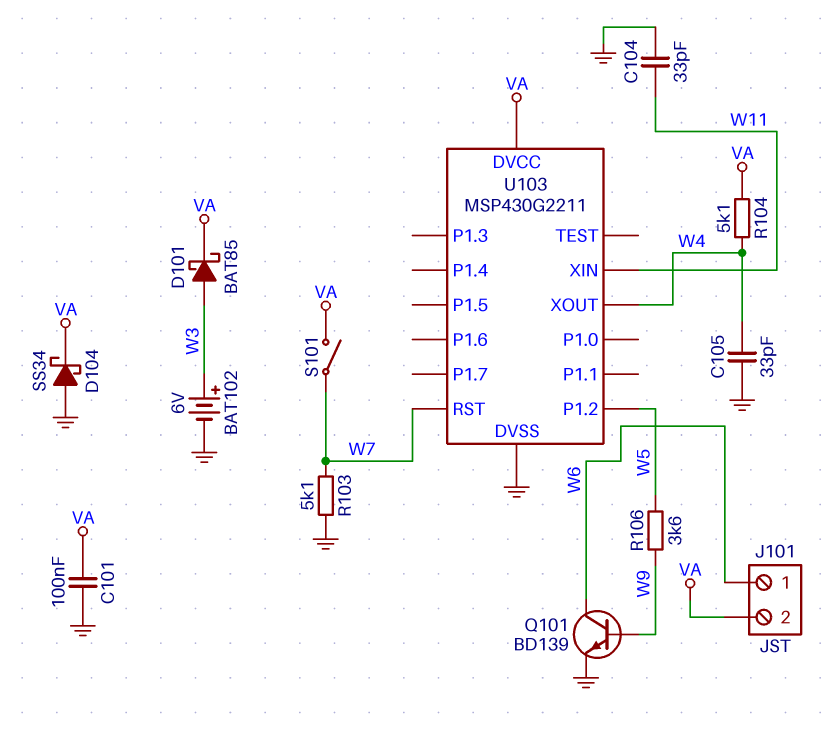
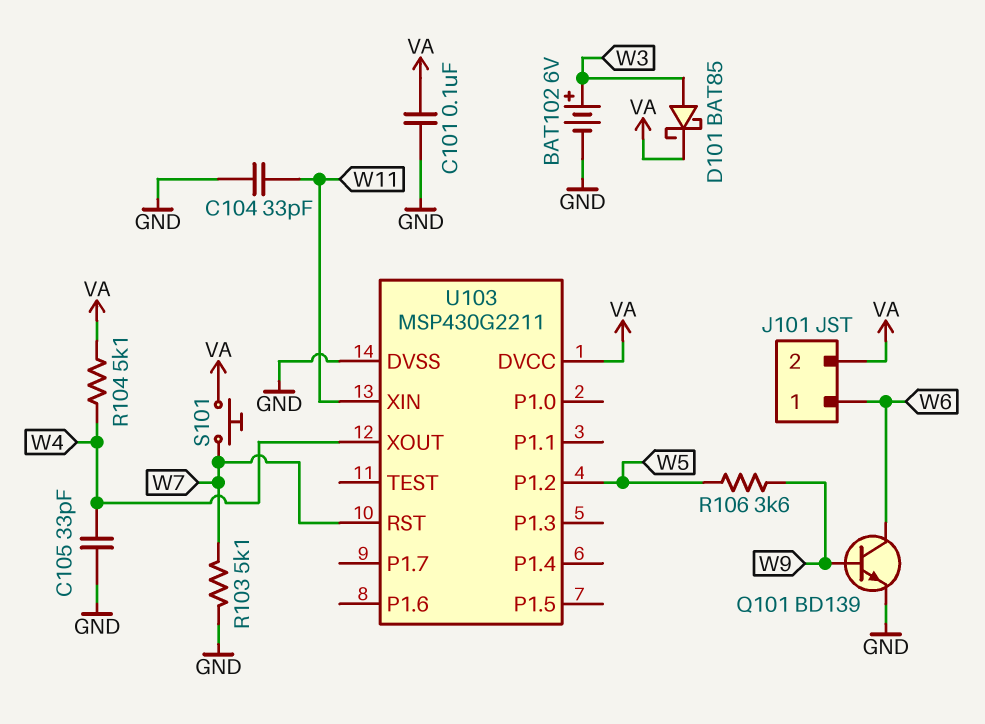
D104: schottky SS34 (A GND, K VA) -> none
S101: switch (VA, W7) -> button (VA, W7)

